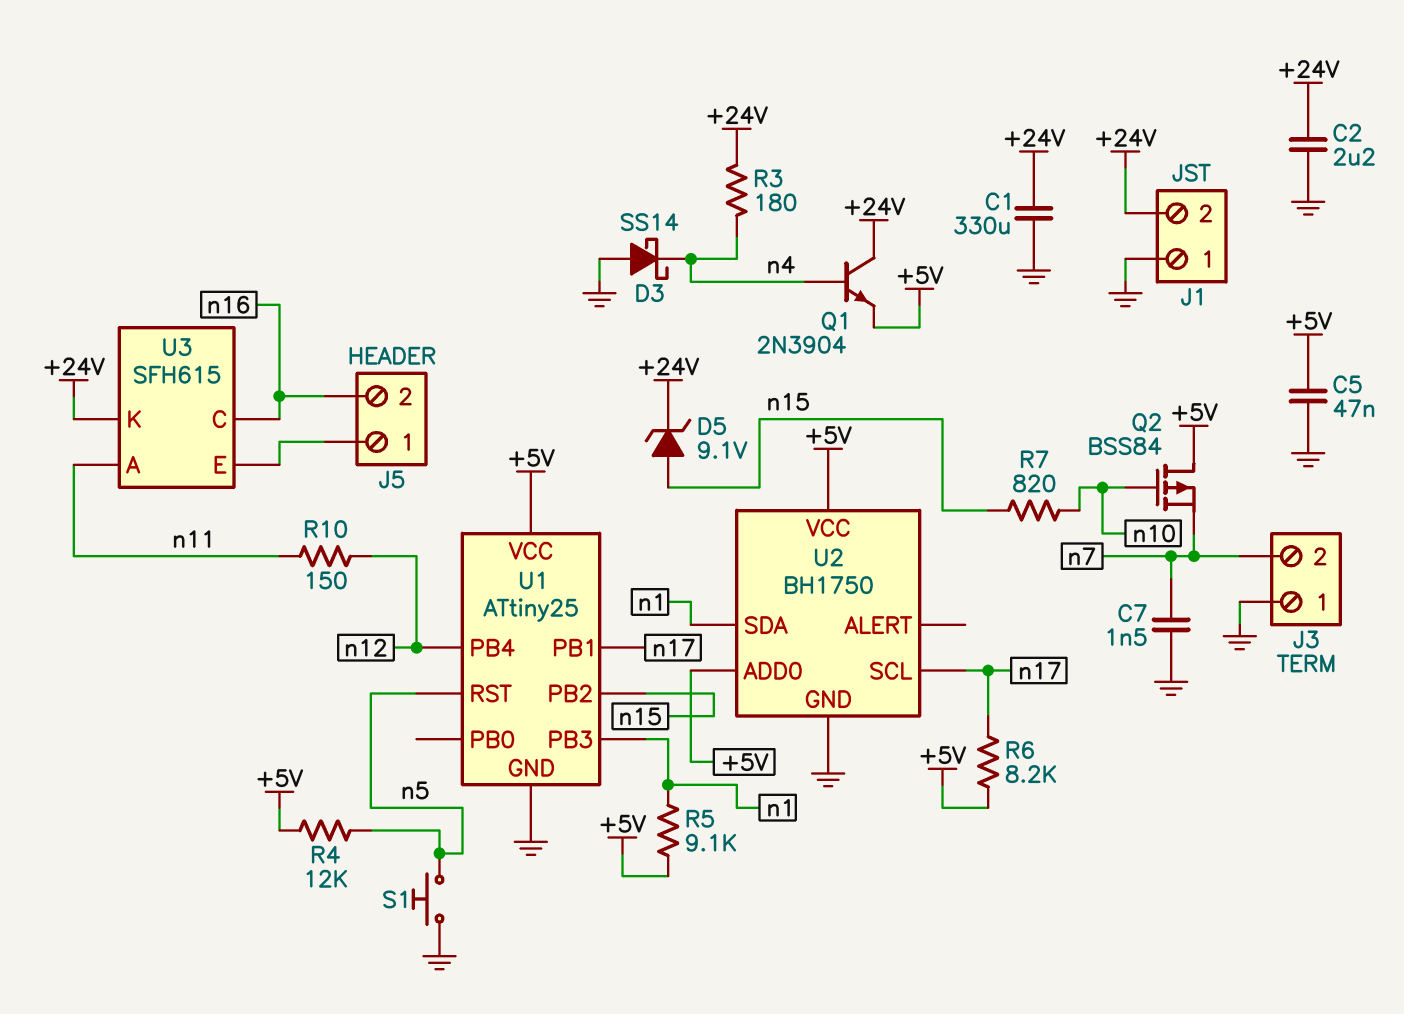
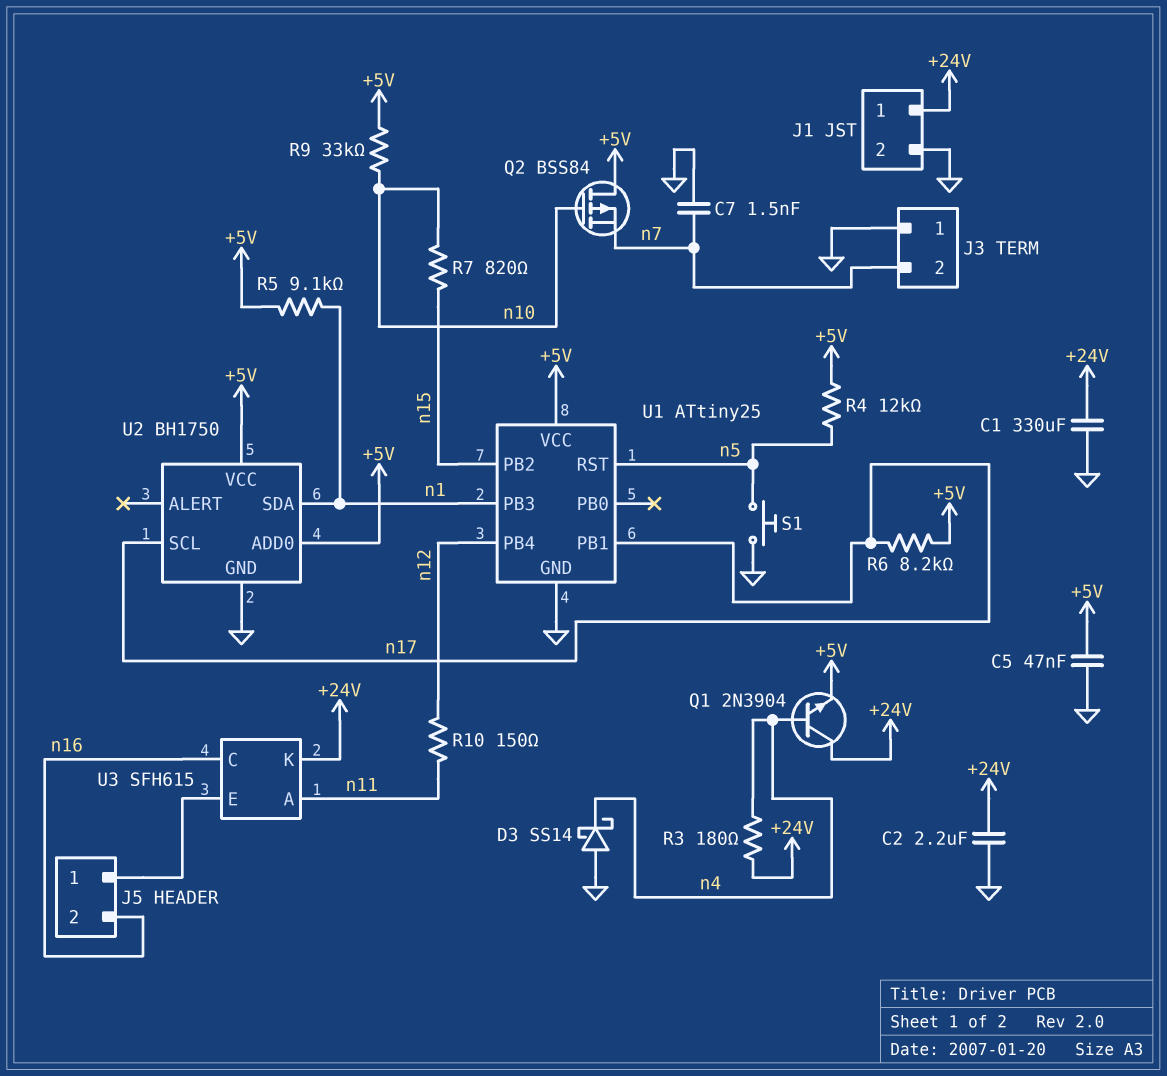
D5: zener 9.1V (A n15, K +24V) -> none
J1 pin 1: GND -> +24V
J1 pin 2: +24V -> GND
R9: none -> 33k (+5V, n10)

